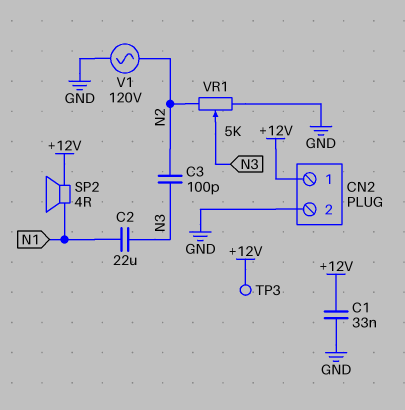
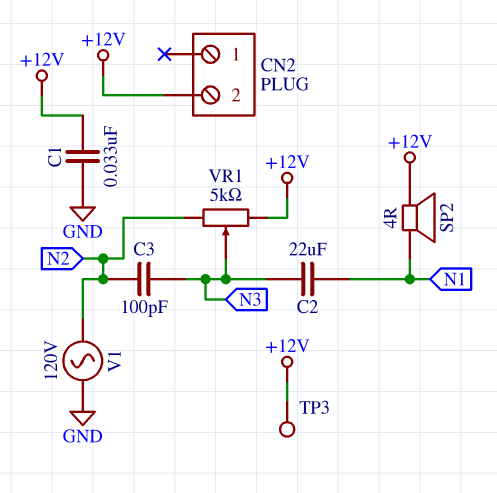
CN2 pin 1: +12V -> none
CN2 pin 2: GND -> +12V
VR1: 5k (GND, N2, wiper N3) -> 5k (+12V, N2, wiper N3)

